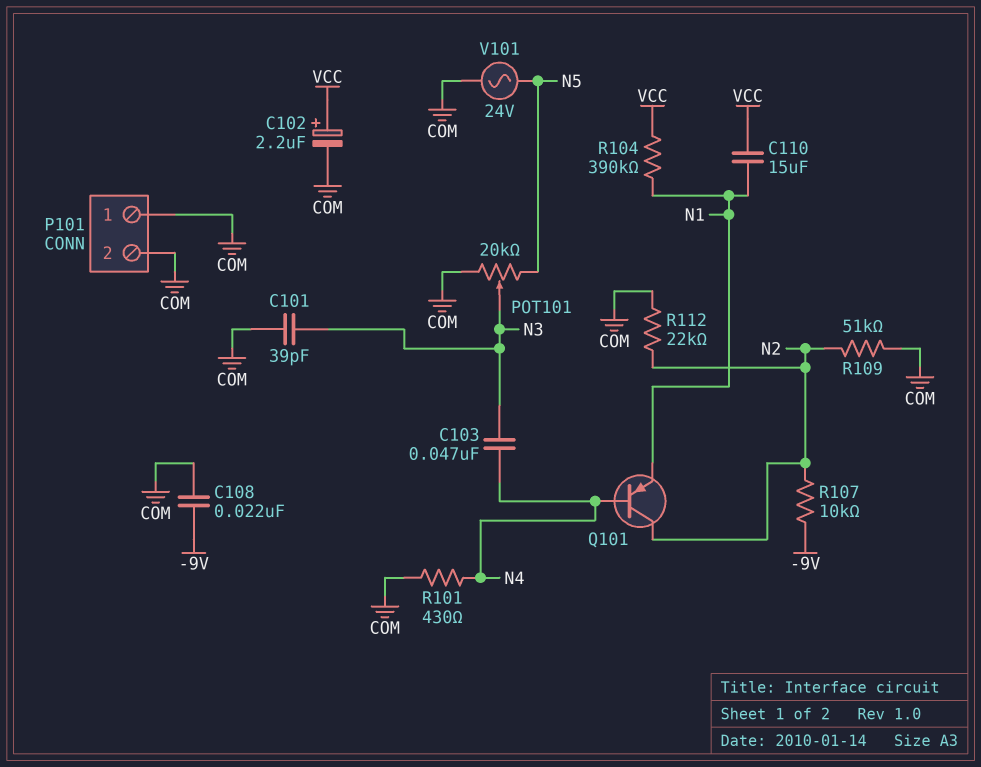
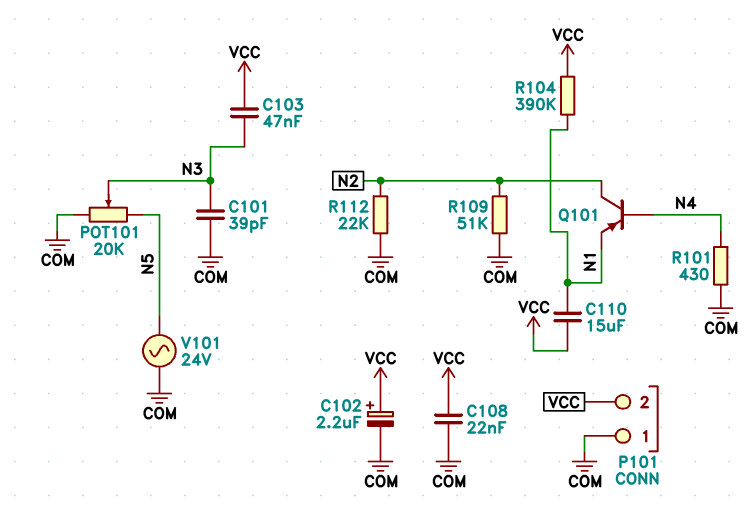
C103: 47nF (N3, N4) -> 47nF (N3, VCC)
C108: 22nF (-9V, COM) -> 22nF (COM, VCC)
P101 pin 2: COM -> VCC
R107: 10k (-9V, N2) -> none

